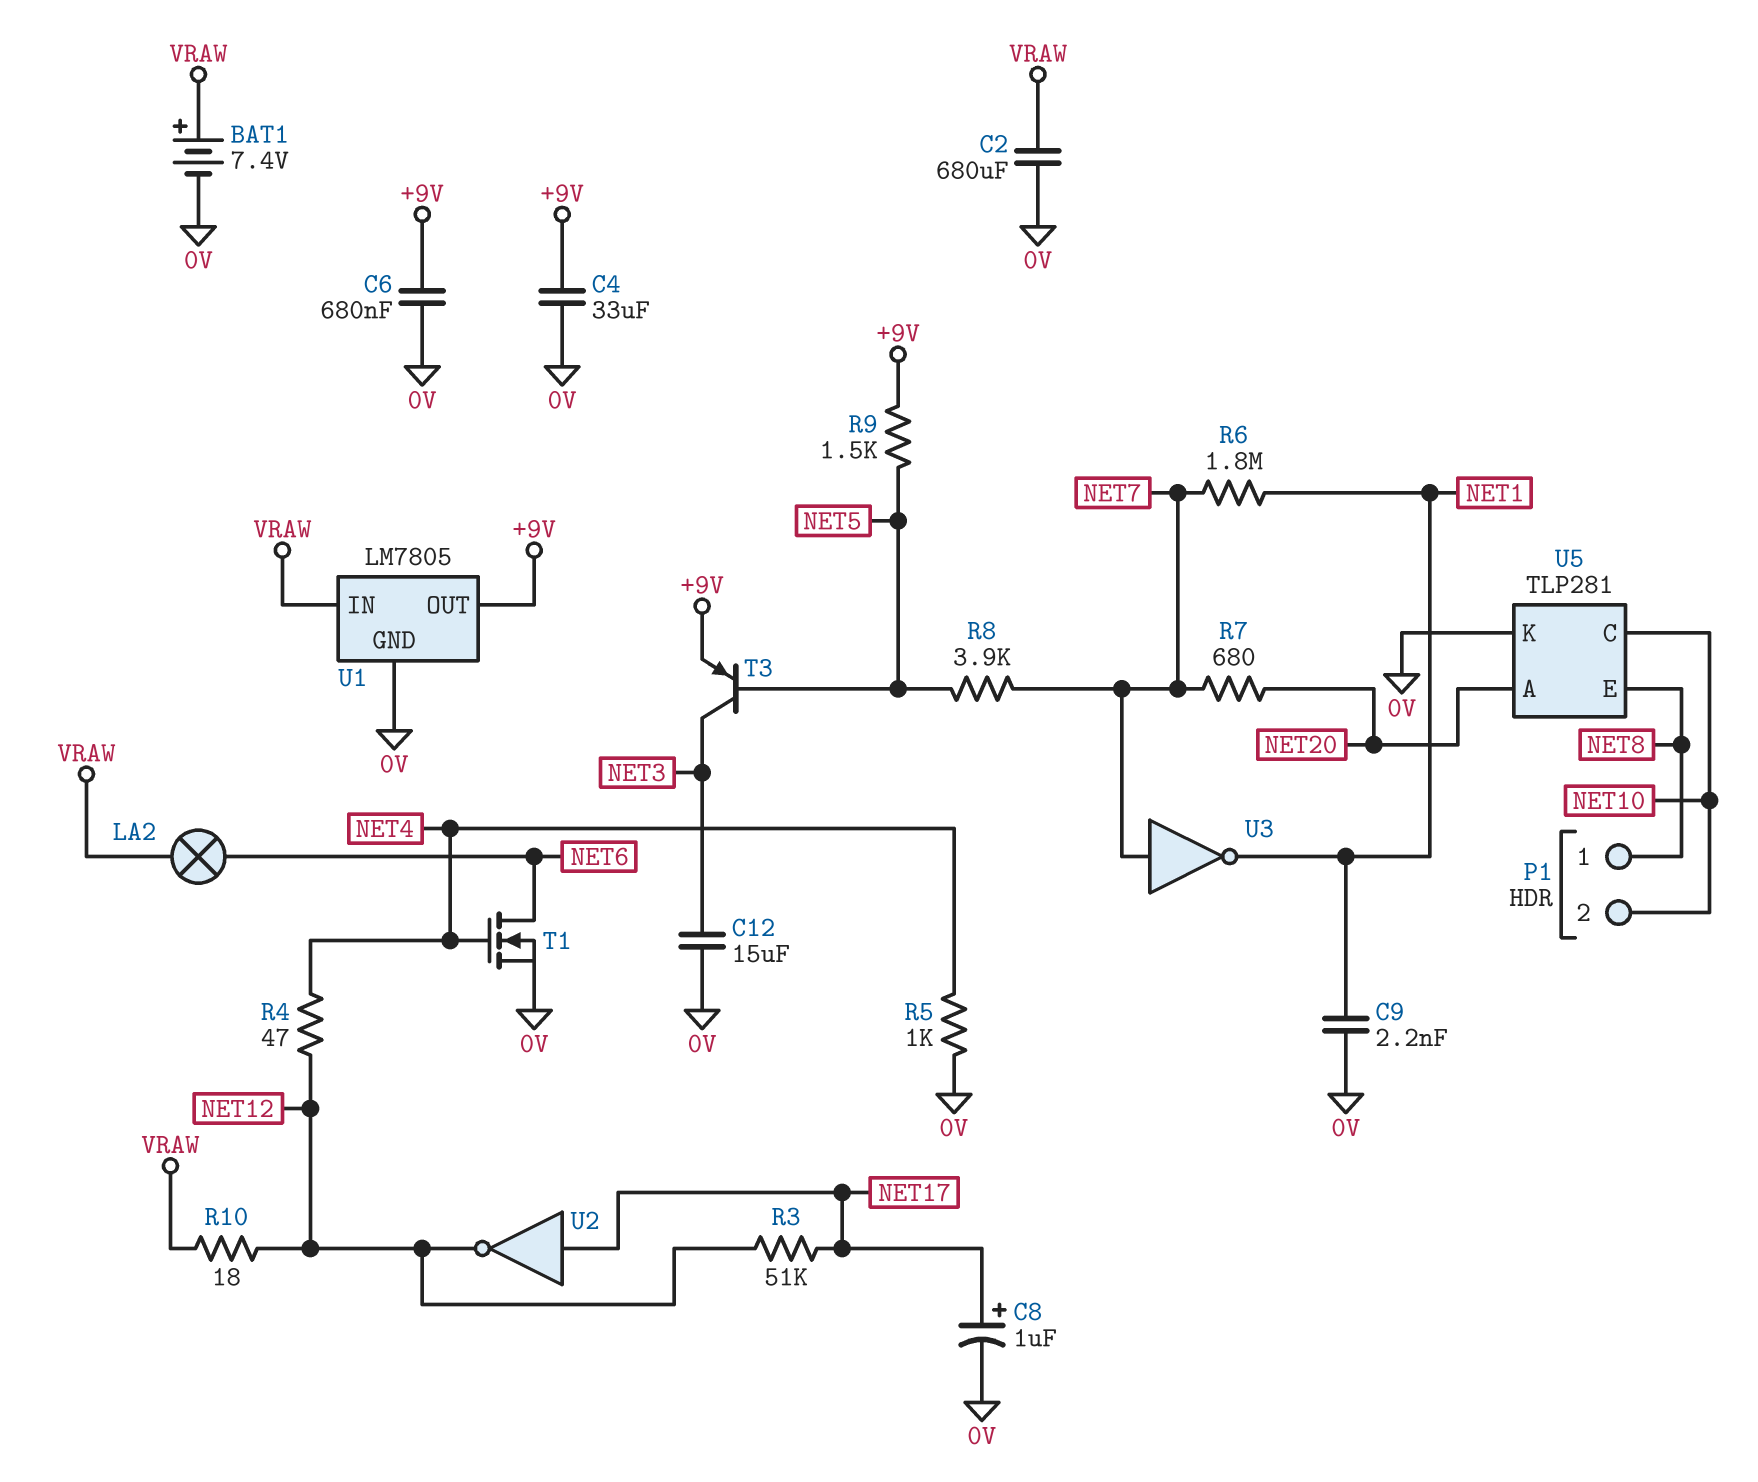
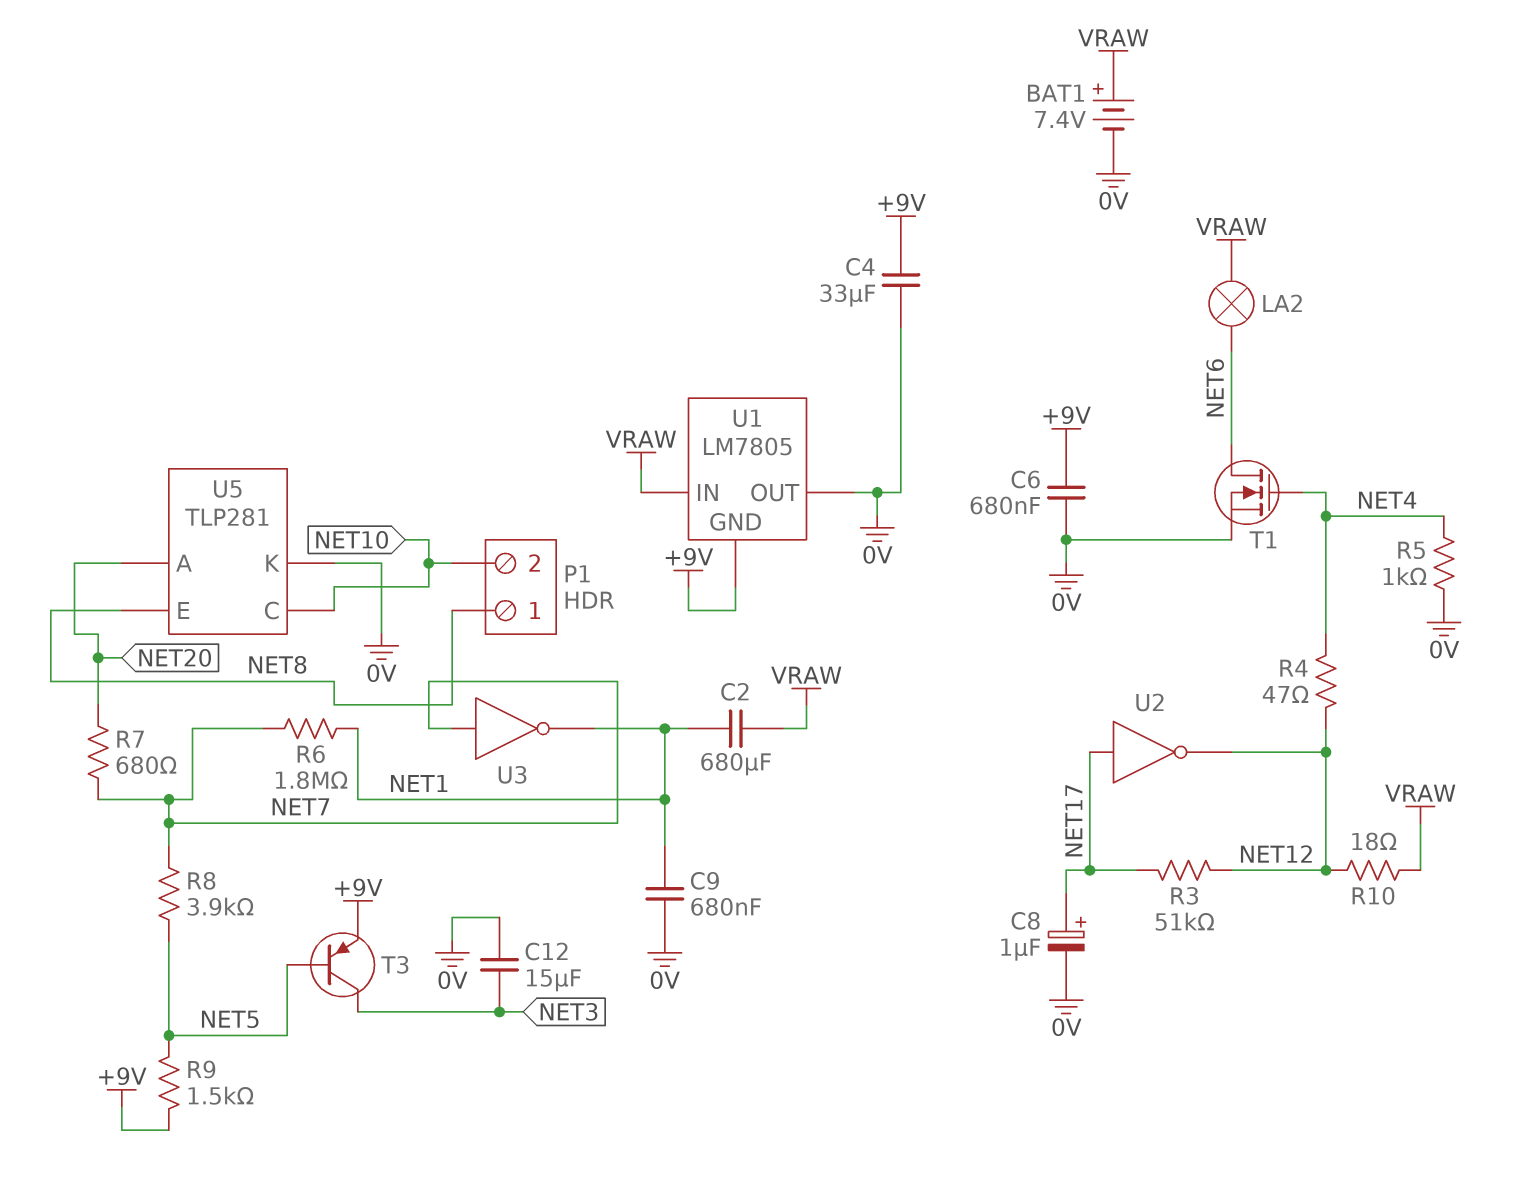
C2: 680uF (0V, VRAW) -> 680uF (NET1, VRAW)
C9: 2.2nF (0V, NET1) -> 680nF (0V, NET1)
U1 pin GND: 0V -> +9V
U1 pin OUT: +9V -> 0V

